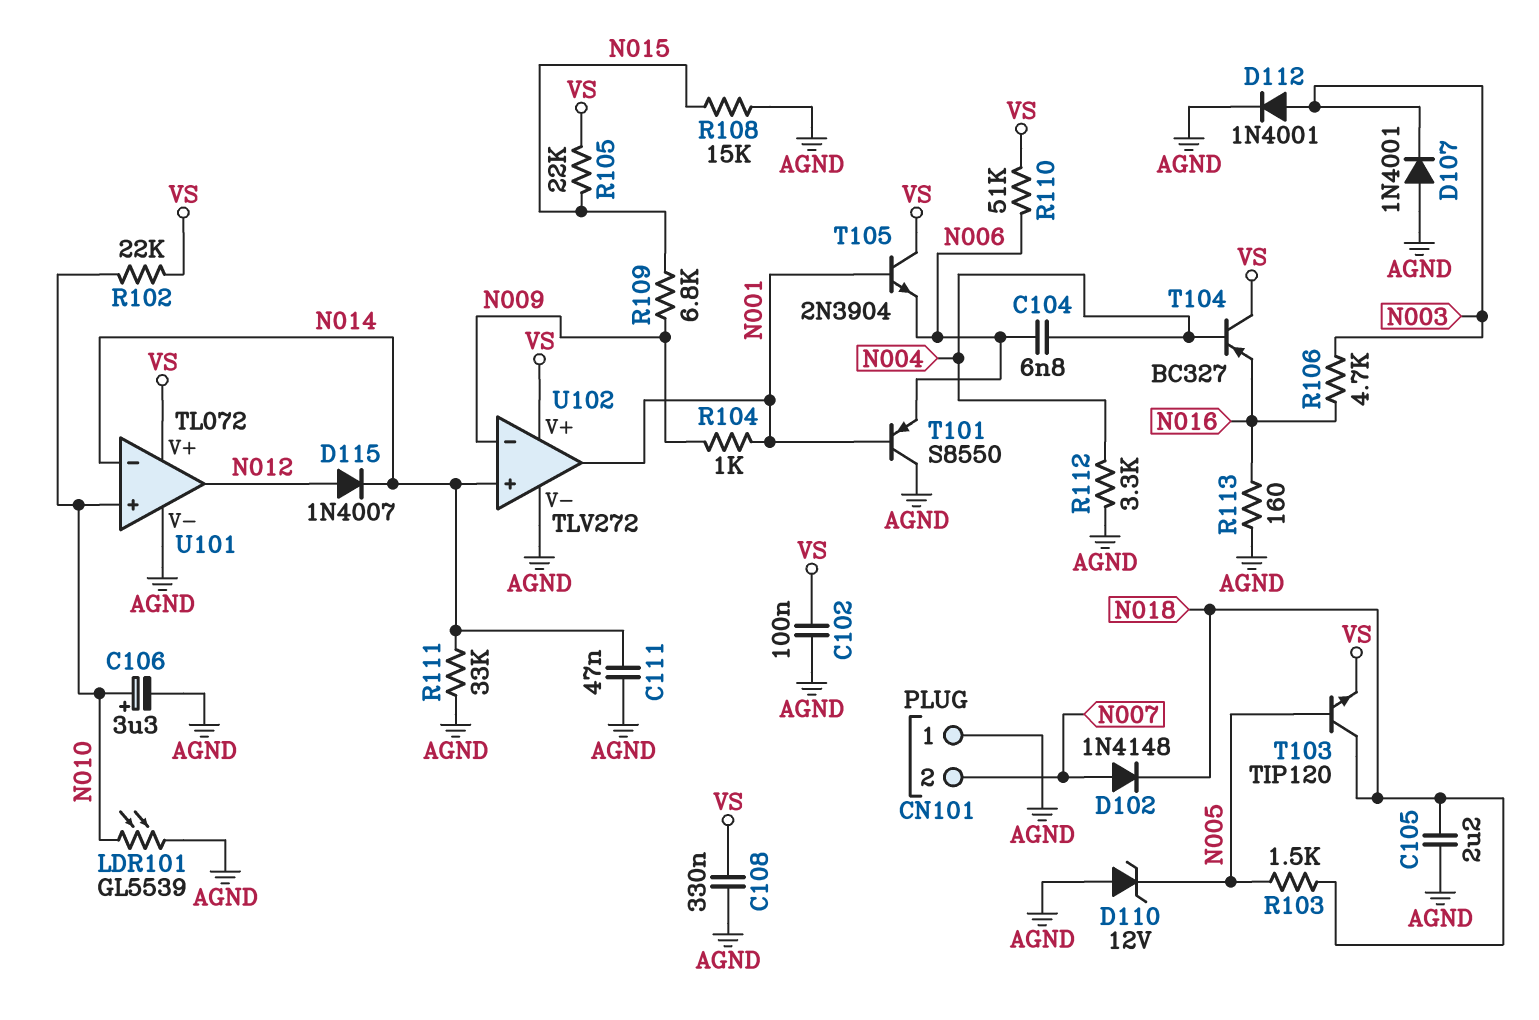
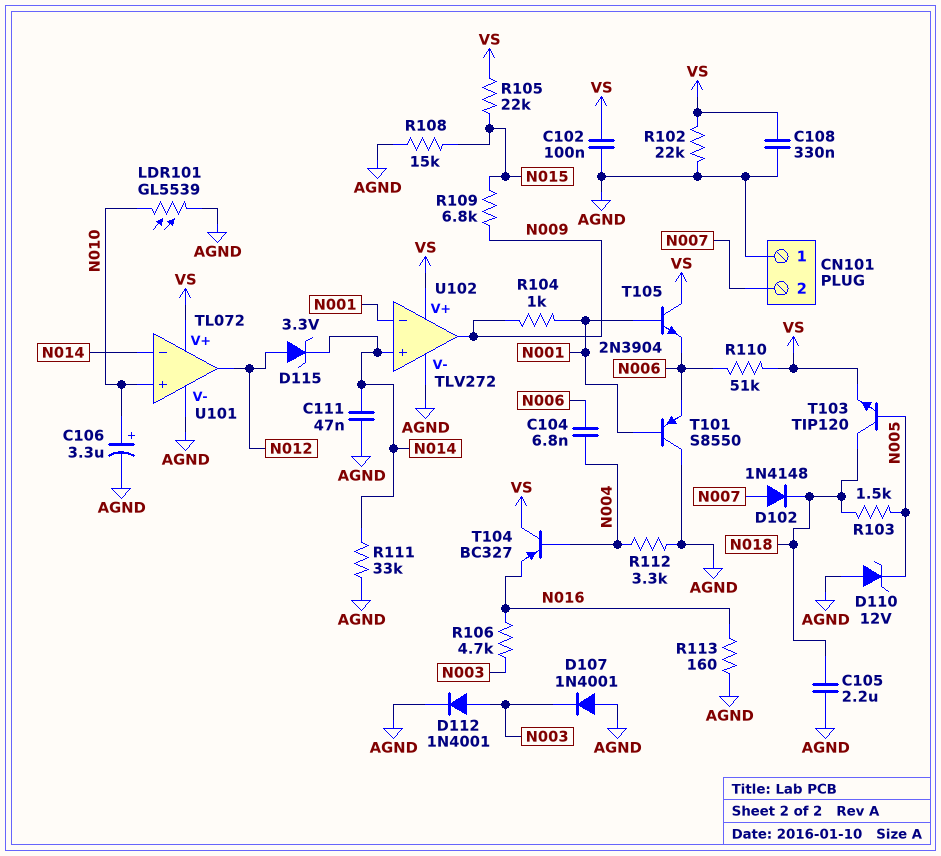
D115: diode 1N4007 (A N012, K N014) -> zener 3.3V (A N012, K N014)
R102: 22k (N010, VS) -> 22k (AGND, VS)
U102 pin in-: N009 -> N001
U102 pin out: N001 -> N009

